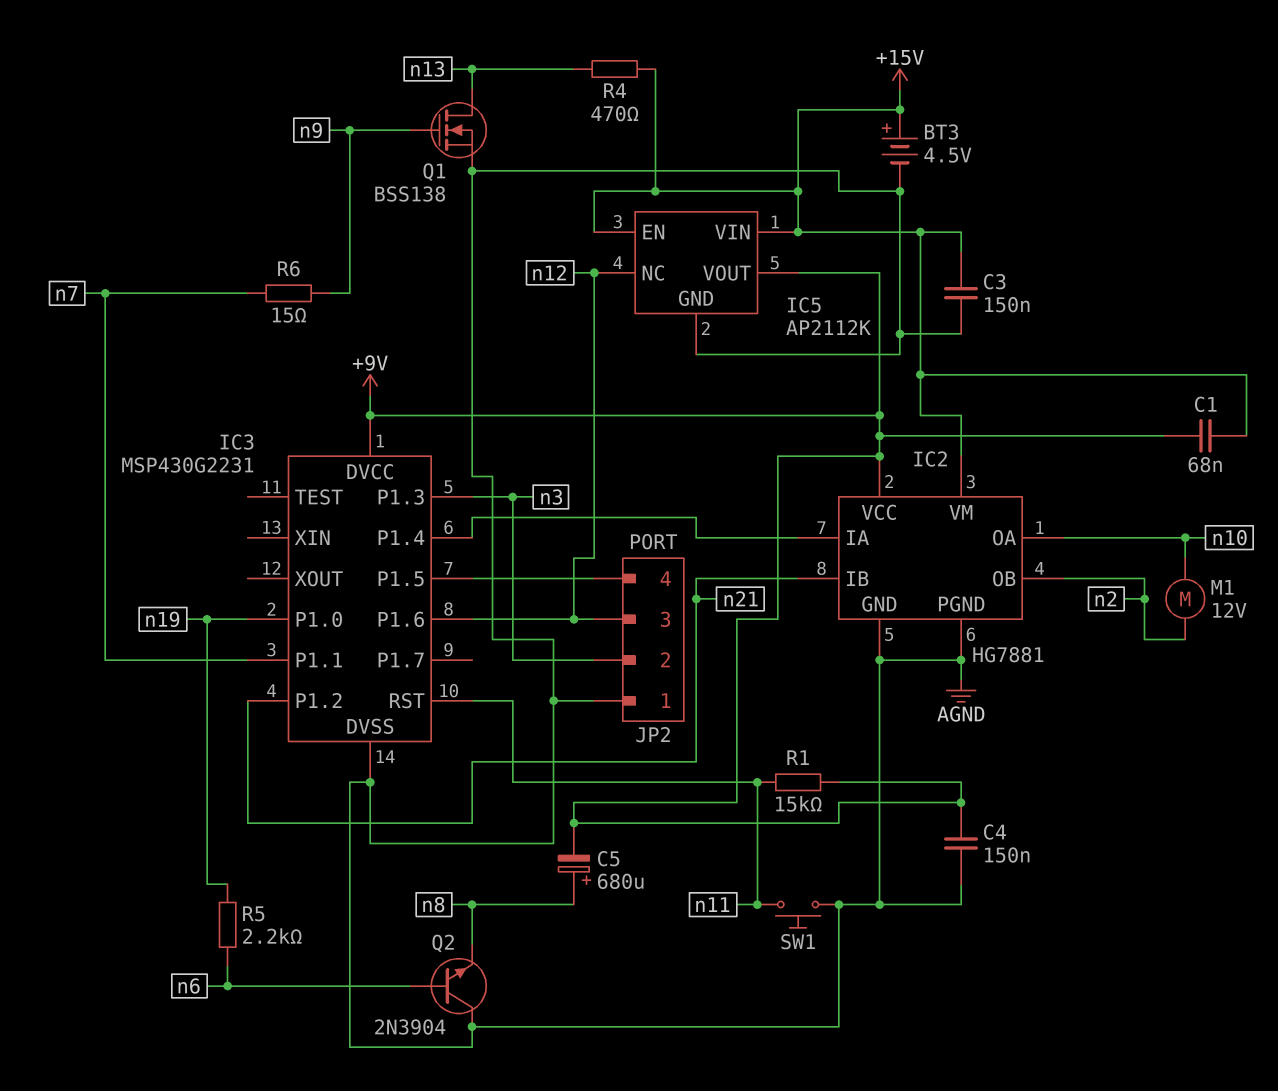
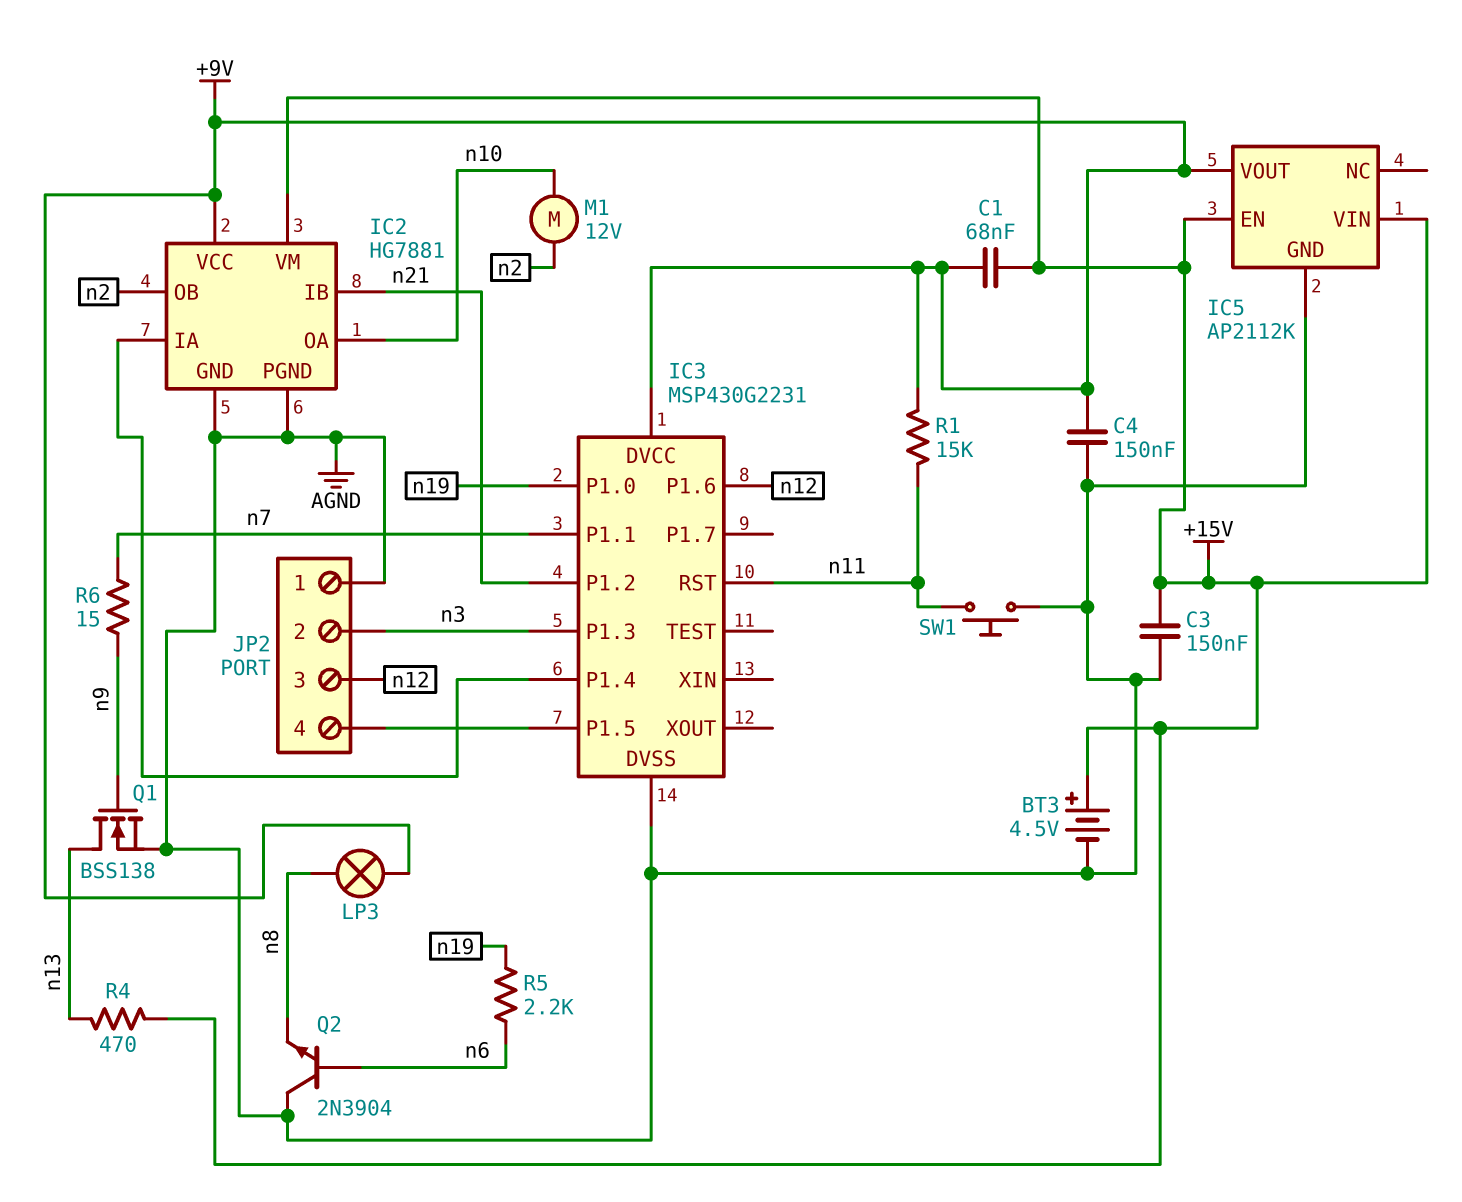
C5: 680uF (plus n8, minus +9V) -> none
IC5 pin NC: n12 -> none
LP3: none -> lamp (+9V, n8)

